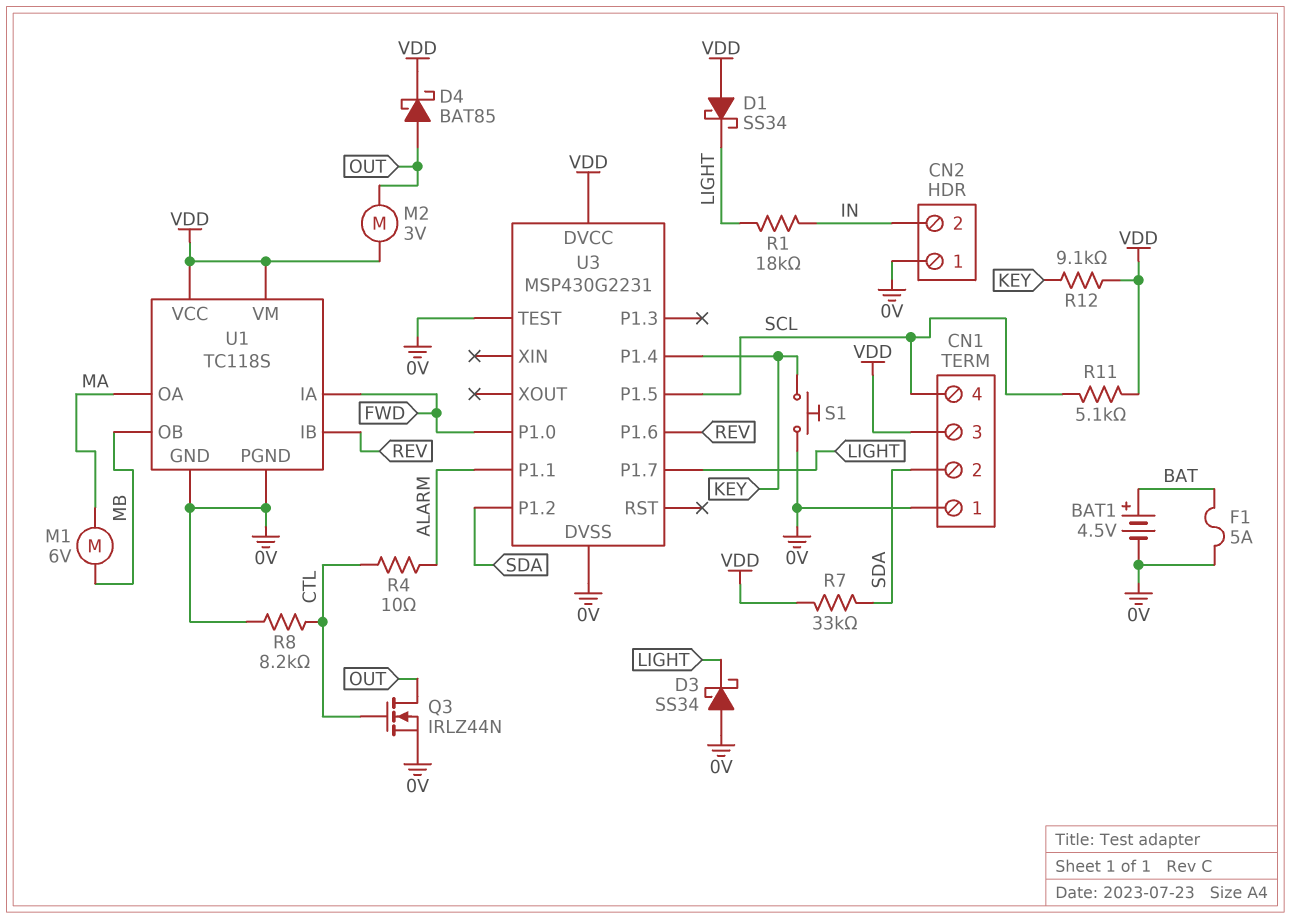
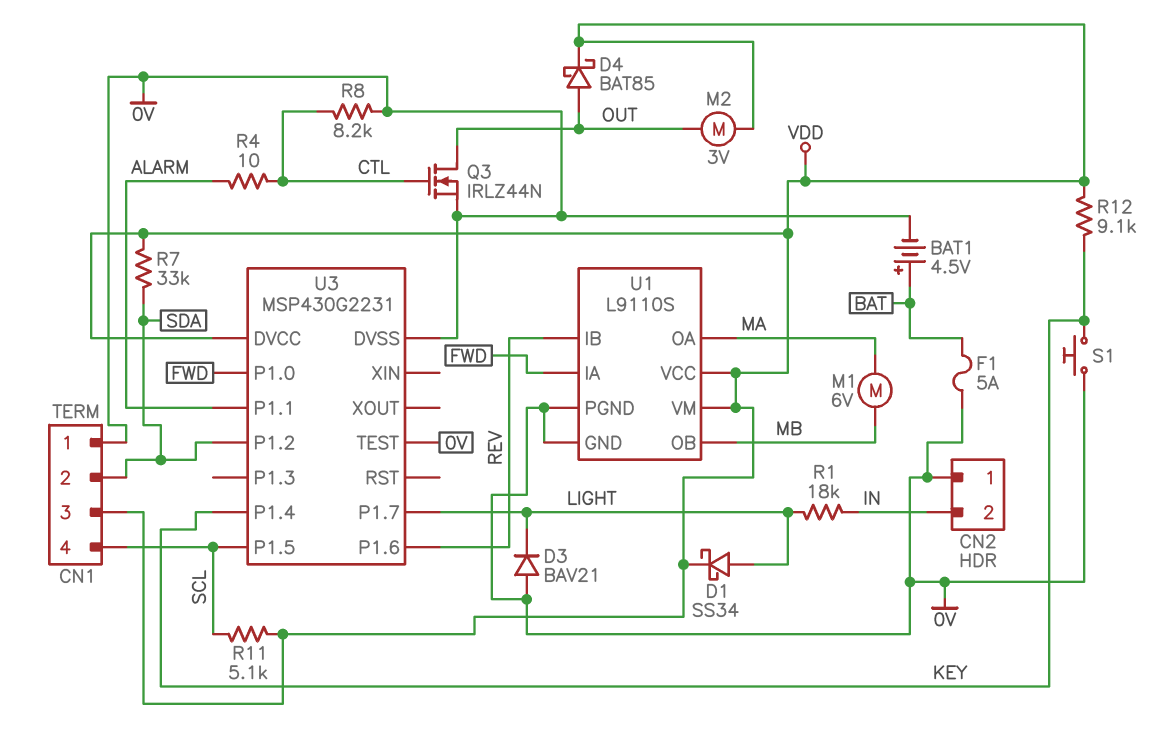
D1: schottky SS34 (A VDD, K LIGHT) -> schottky SS34 (A LIGHT, K VDD)
D3: schottky SS34 (A 0V, K LIGHT) -> diode BAV21 (A 0V, K LIGHT)
U1: TC118S -> L9110S

